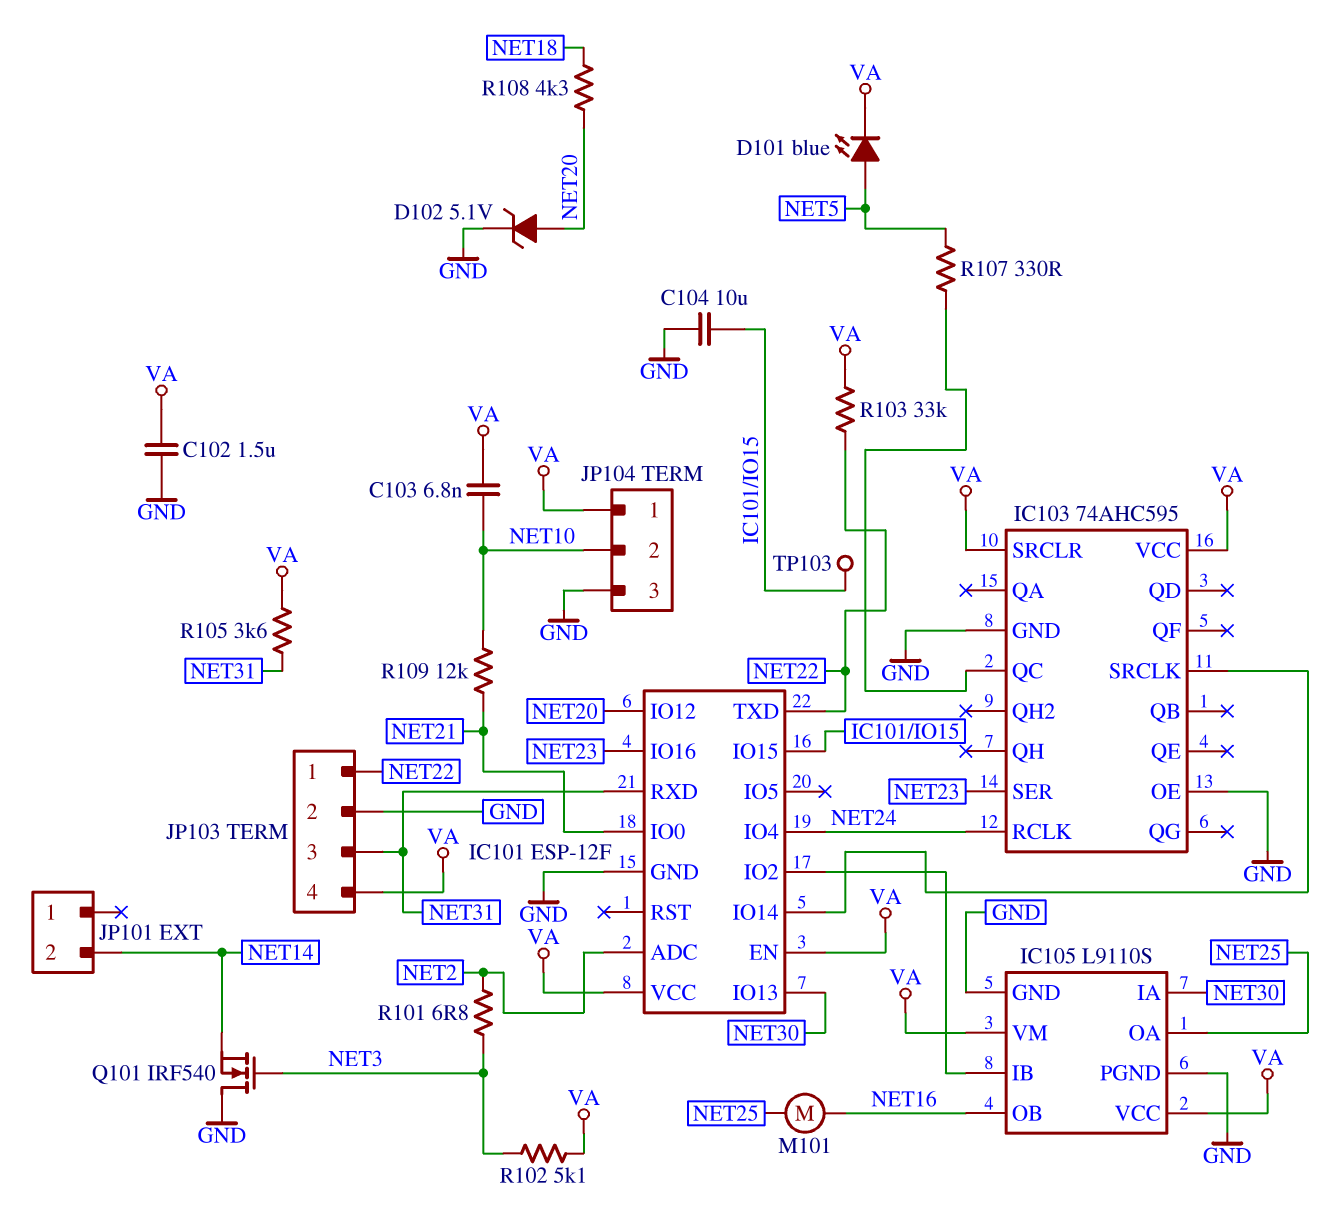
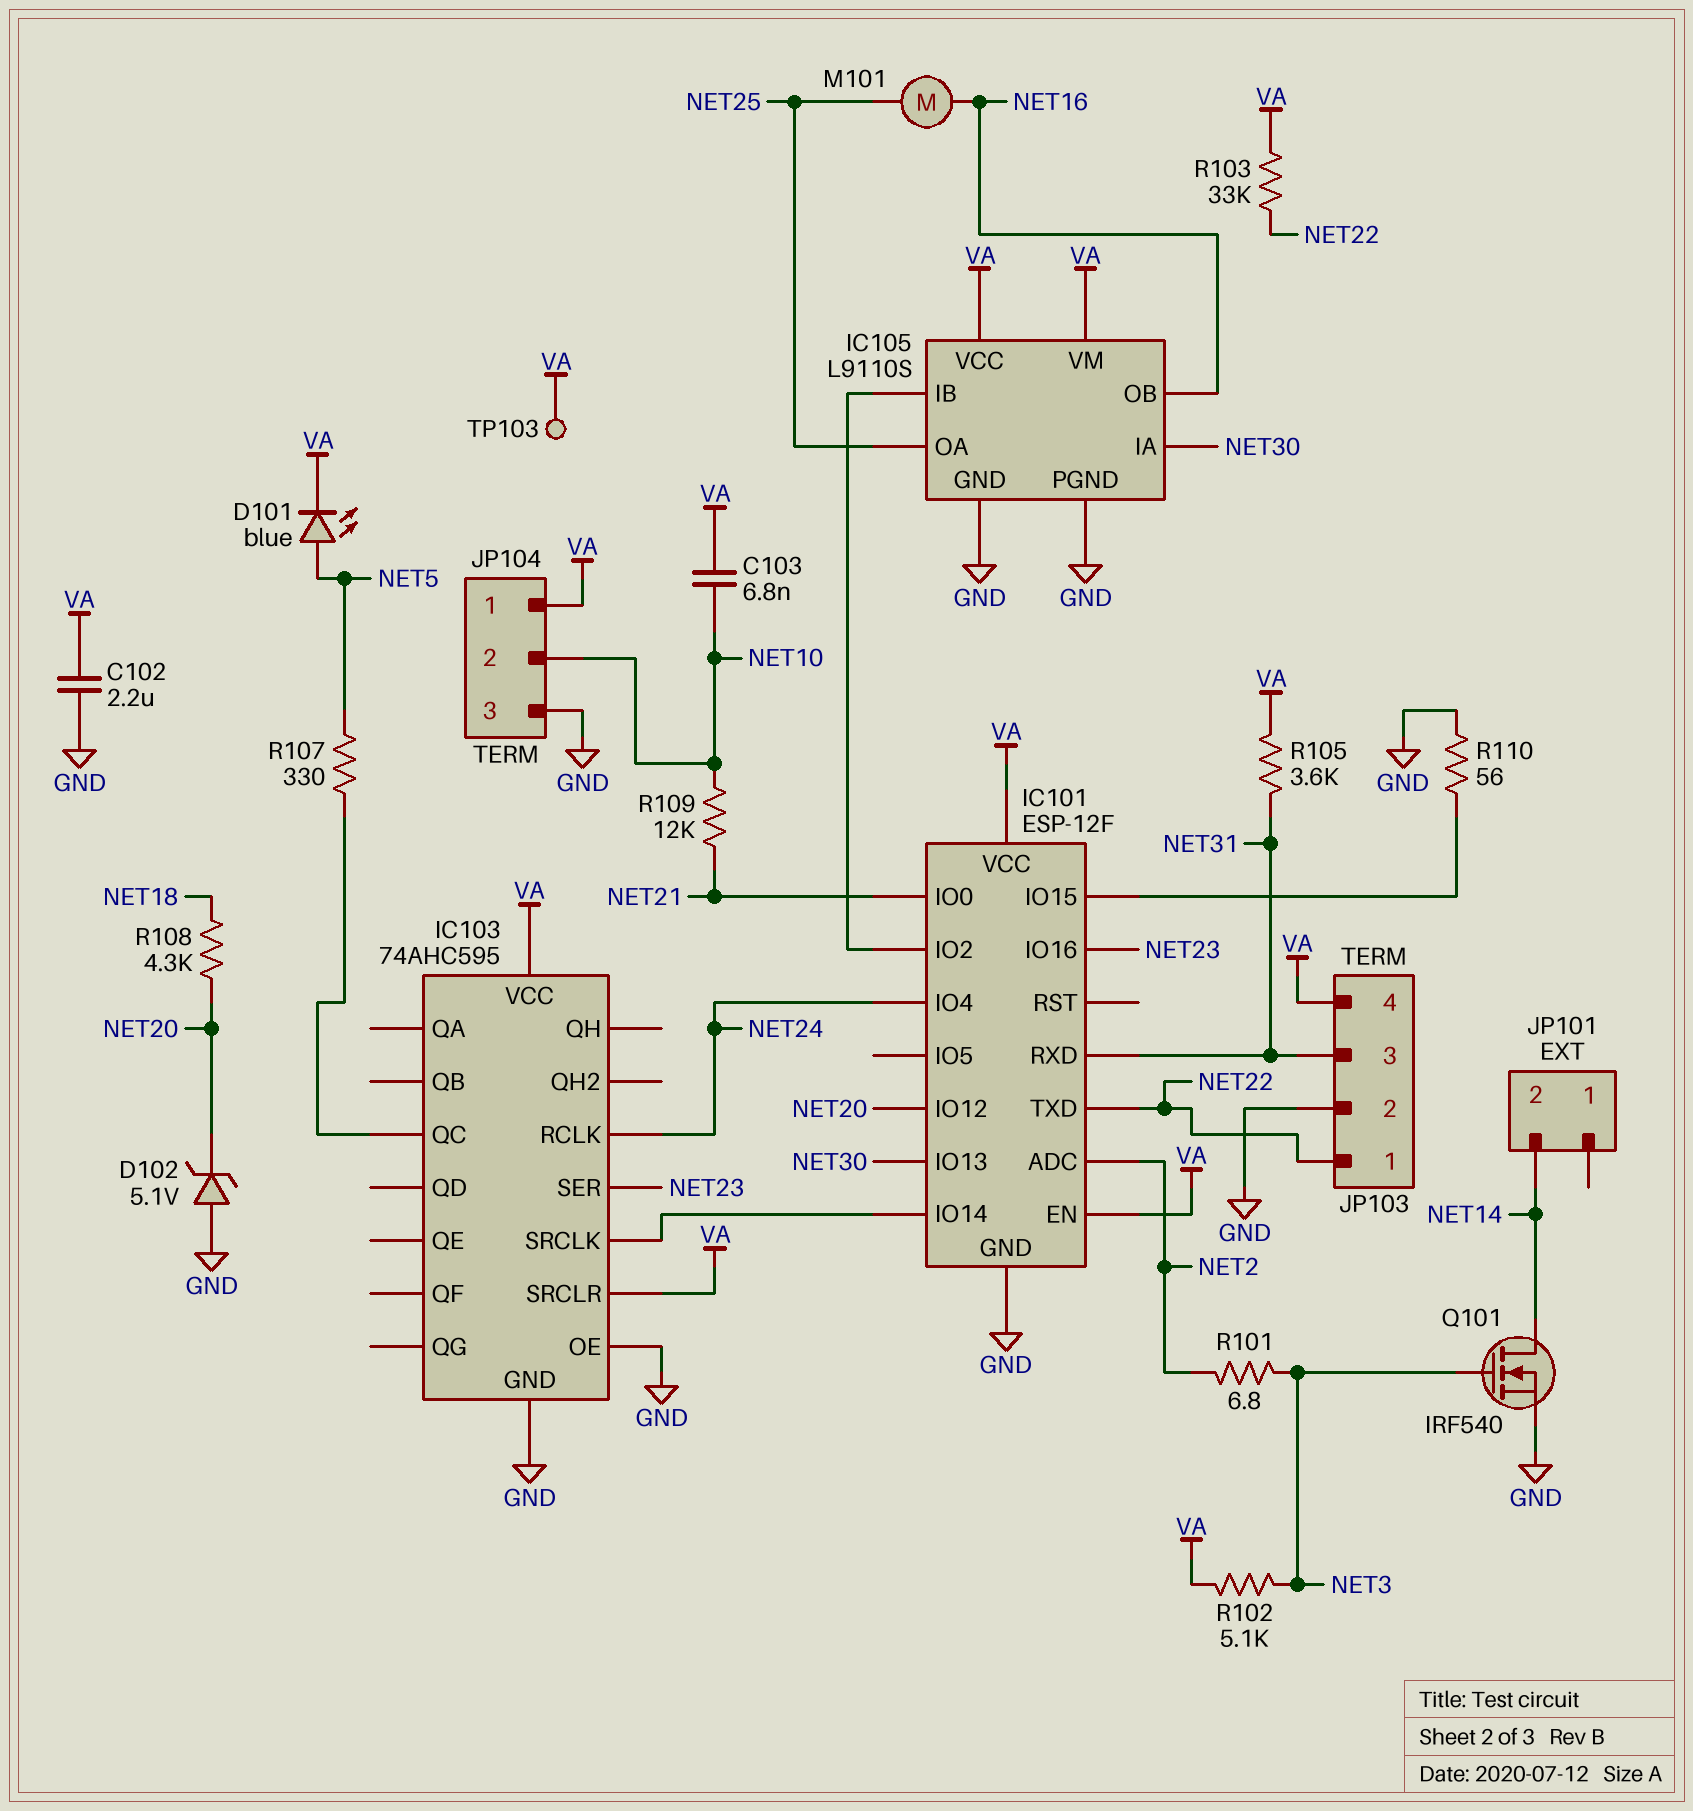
C102: 1.5uF (GND, VA) -> 2.2uF (GND, VA)
C104: 10uF (GND, IC101/IO15) -> none
D102: zener 5.1V (A NET20, K GND) -> zener 5.1V (A GND, K NET20)
Q101: NMOS IRF540 (G NET3, D GND, S NET14) -> NMOS IRF540 (G NET3, D NET14, S GND)
R110: none -> 56 (GND, IC101/IO15)
TP103: test point (IC101/IO15) -> test point (VA)

